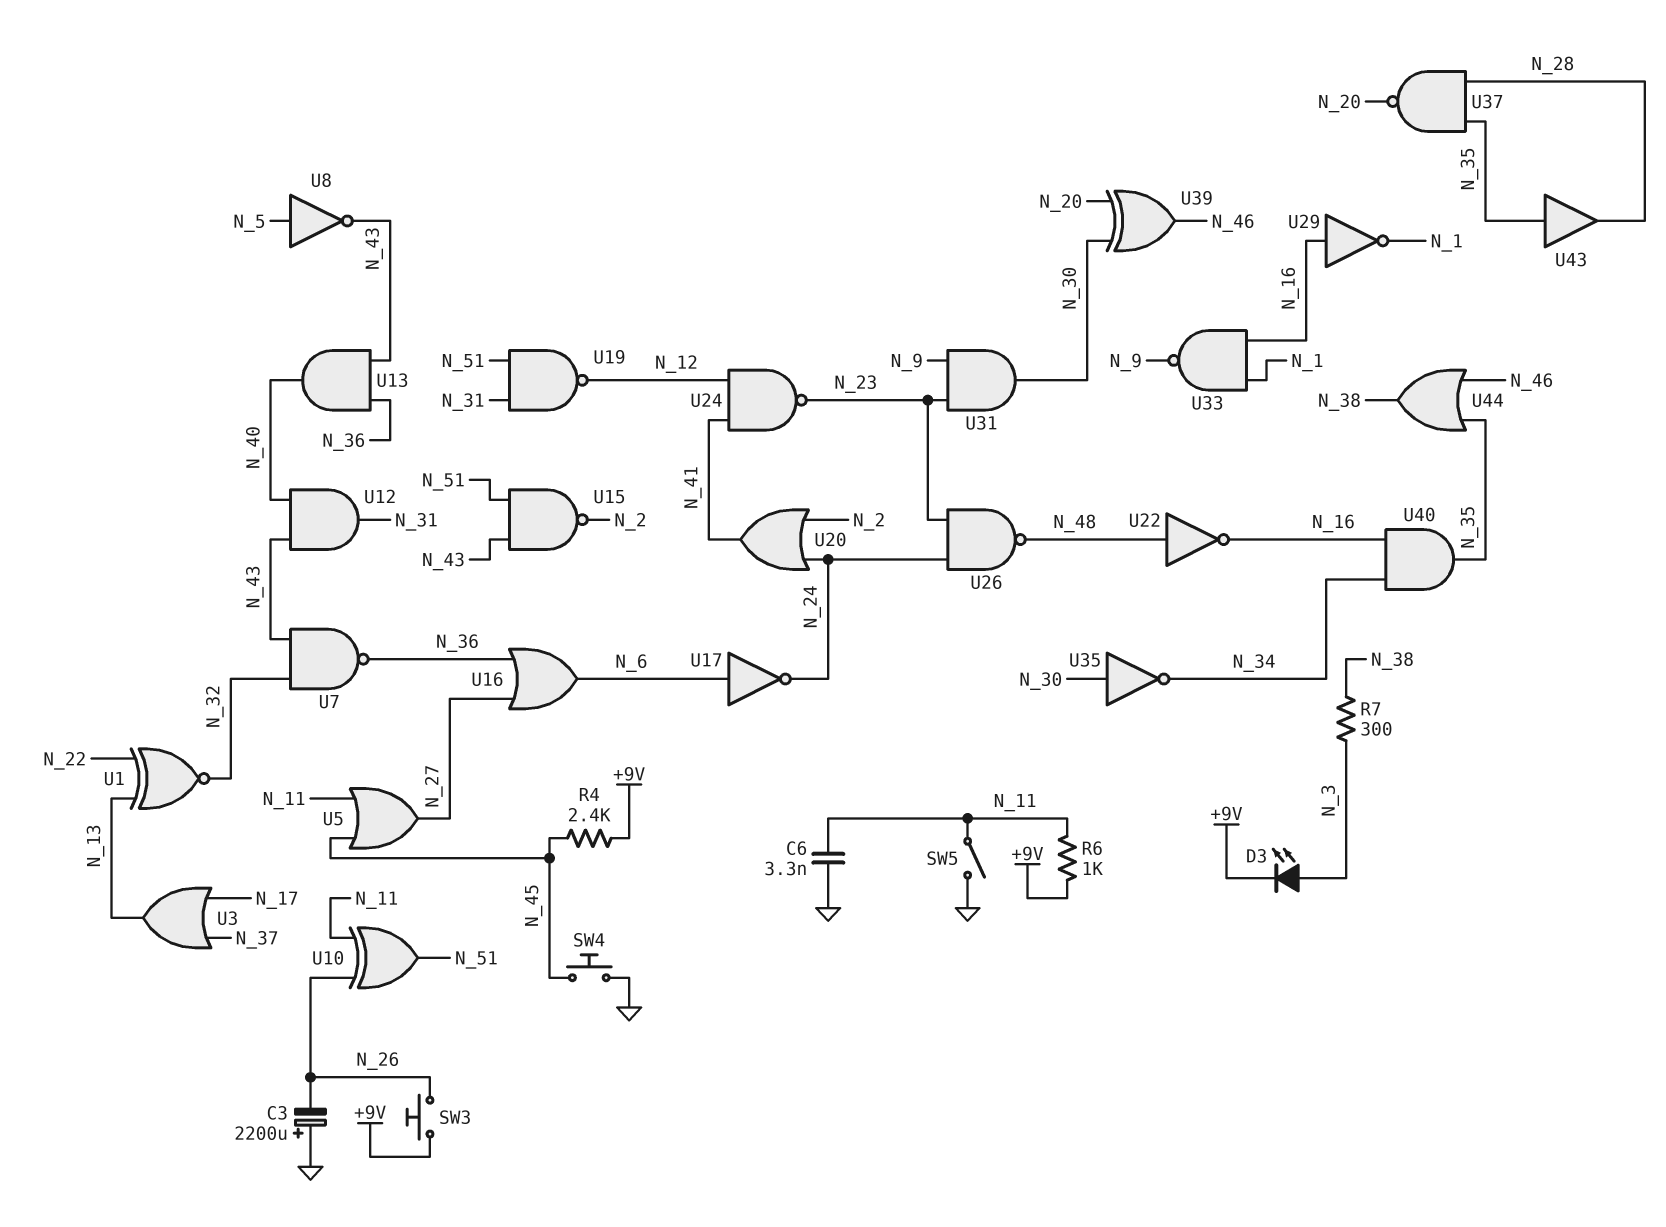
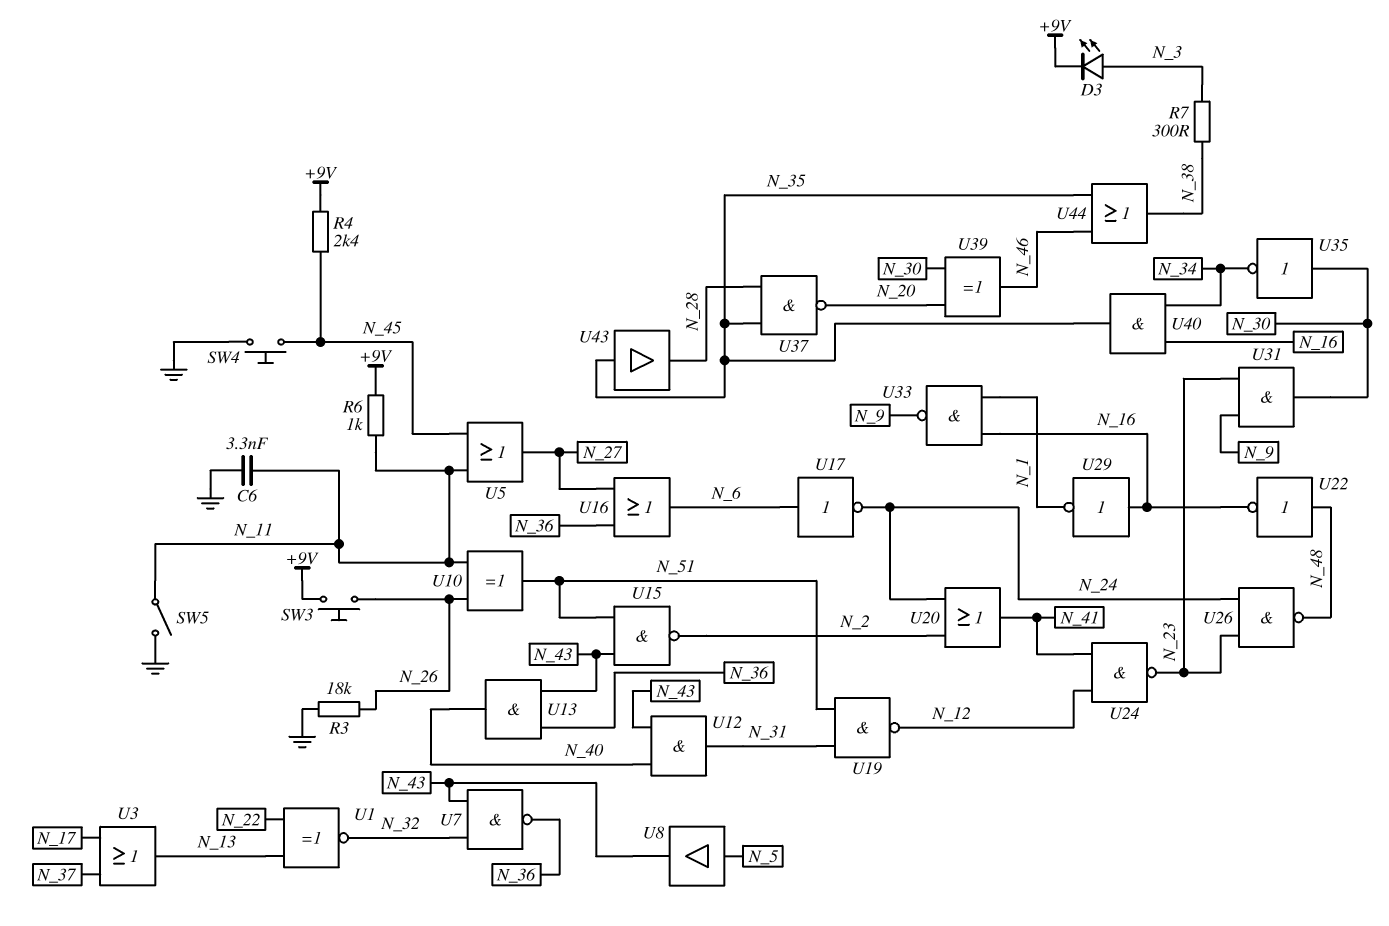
C3: 2200uF (plus GND, minus N_26) -> none
R3: none -> 18k (GND, N_26)
U8: NOT (in N_5, out N_43) -> buffer (in N_5, out N_43)

